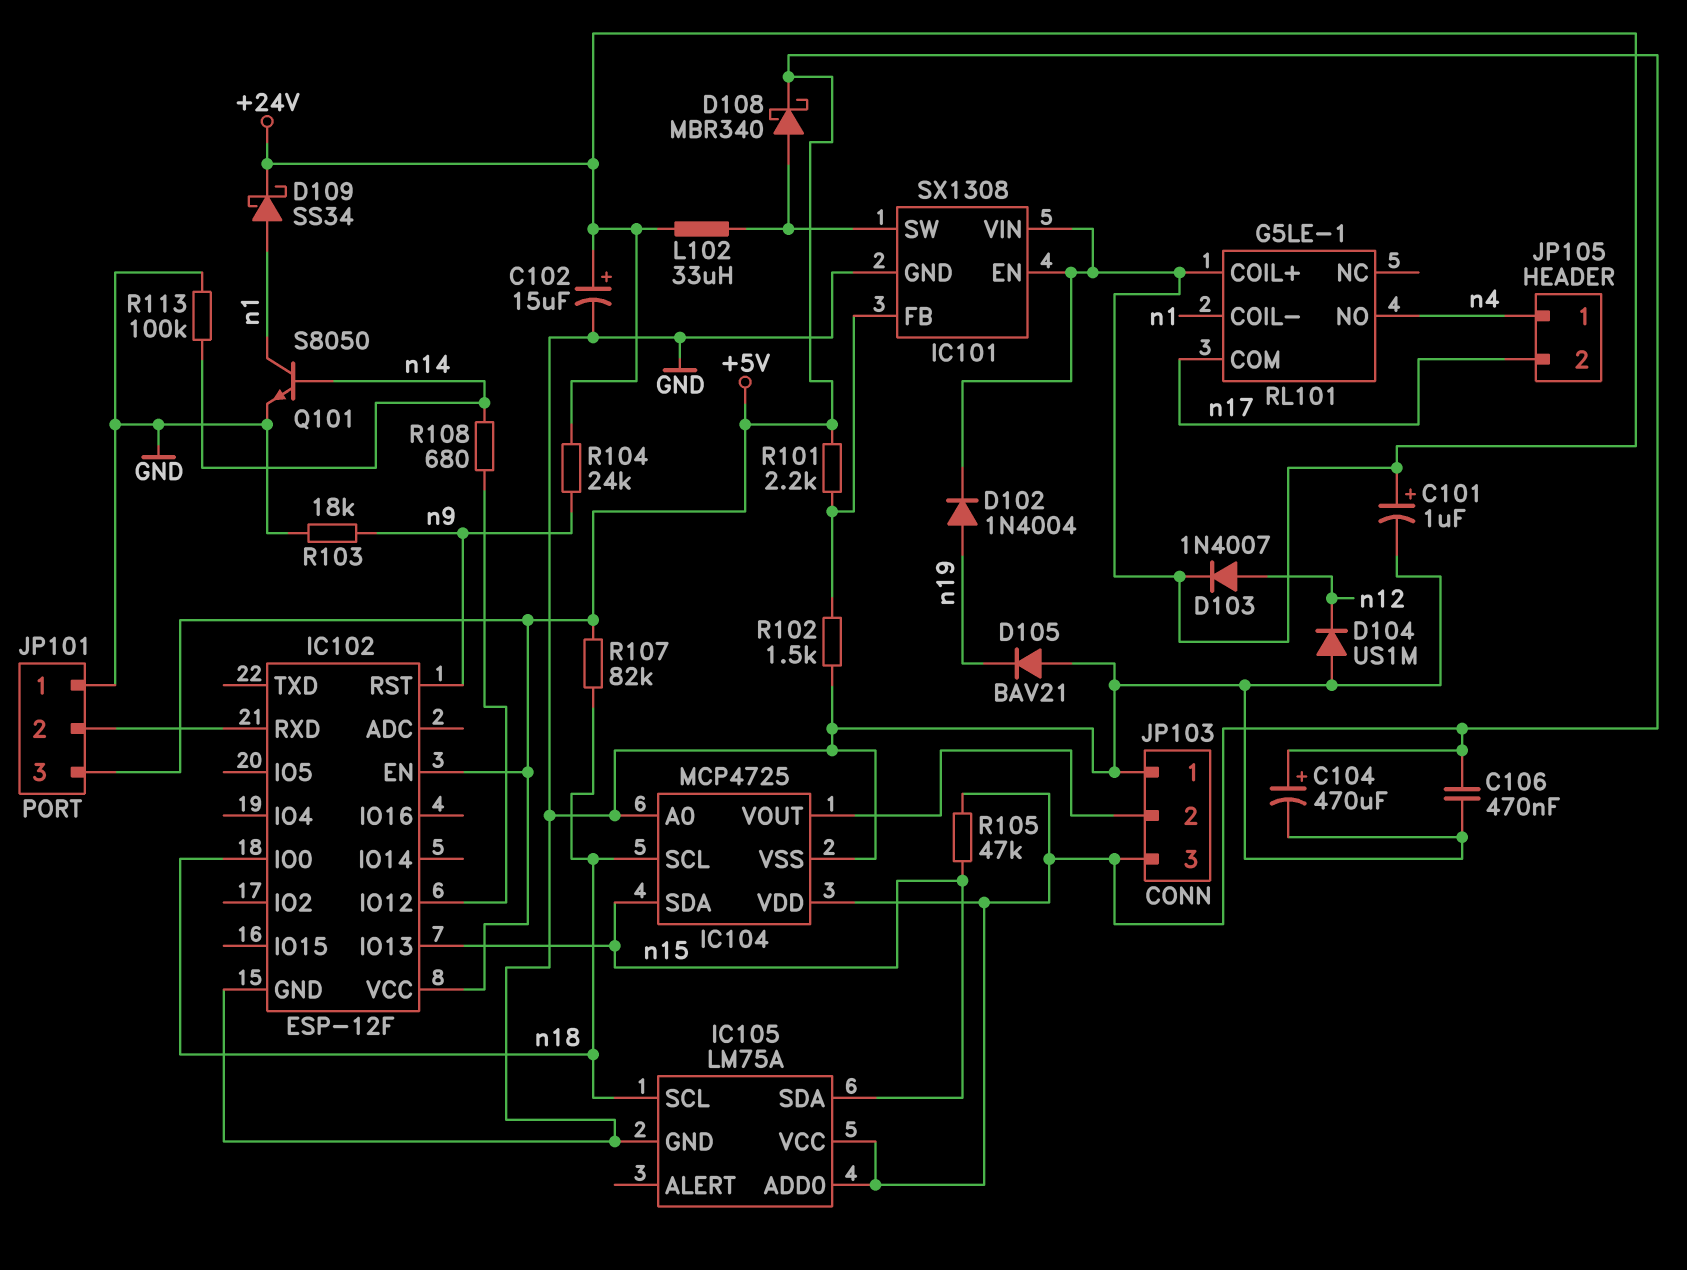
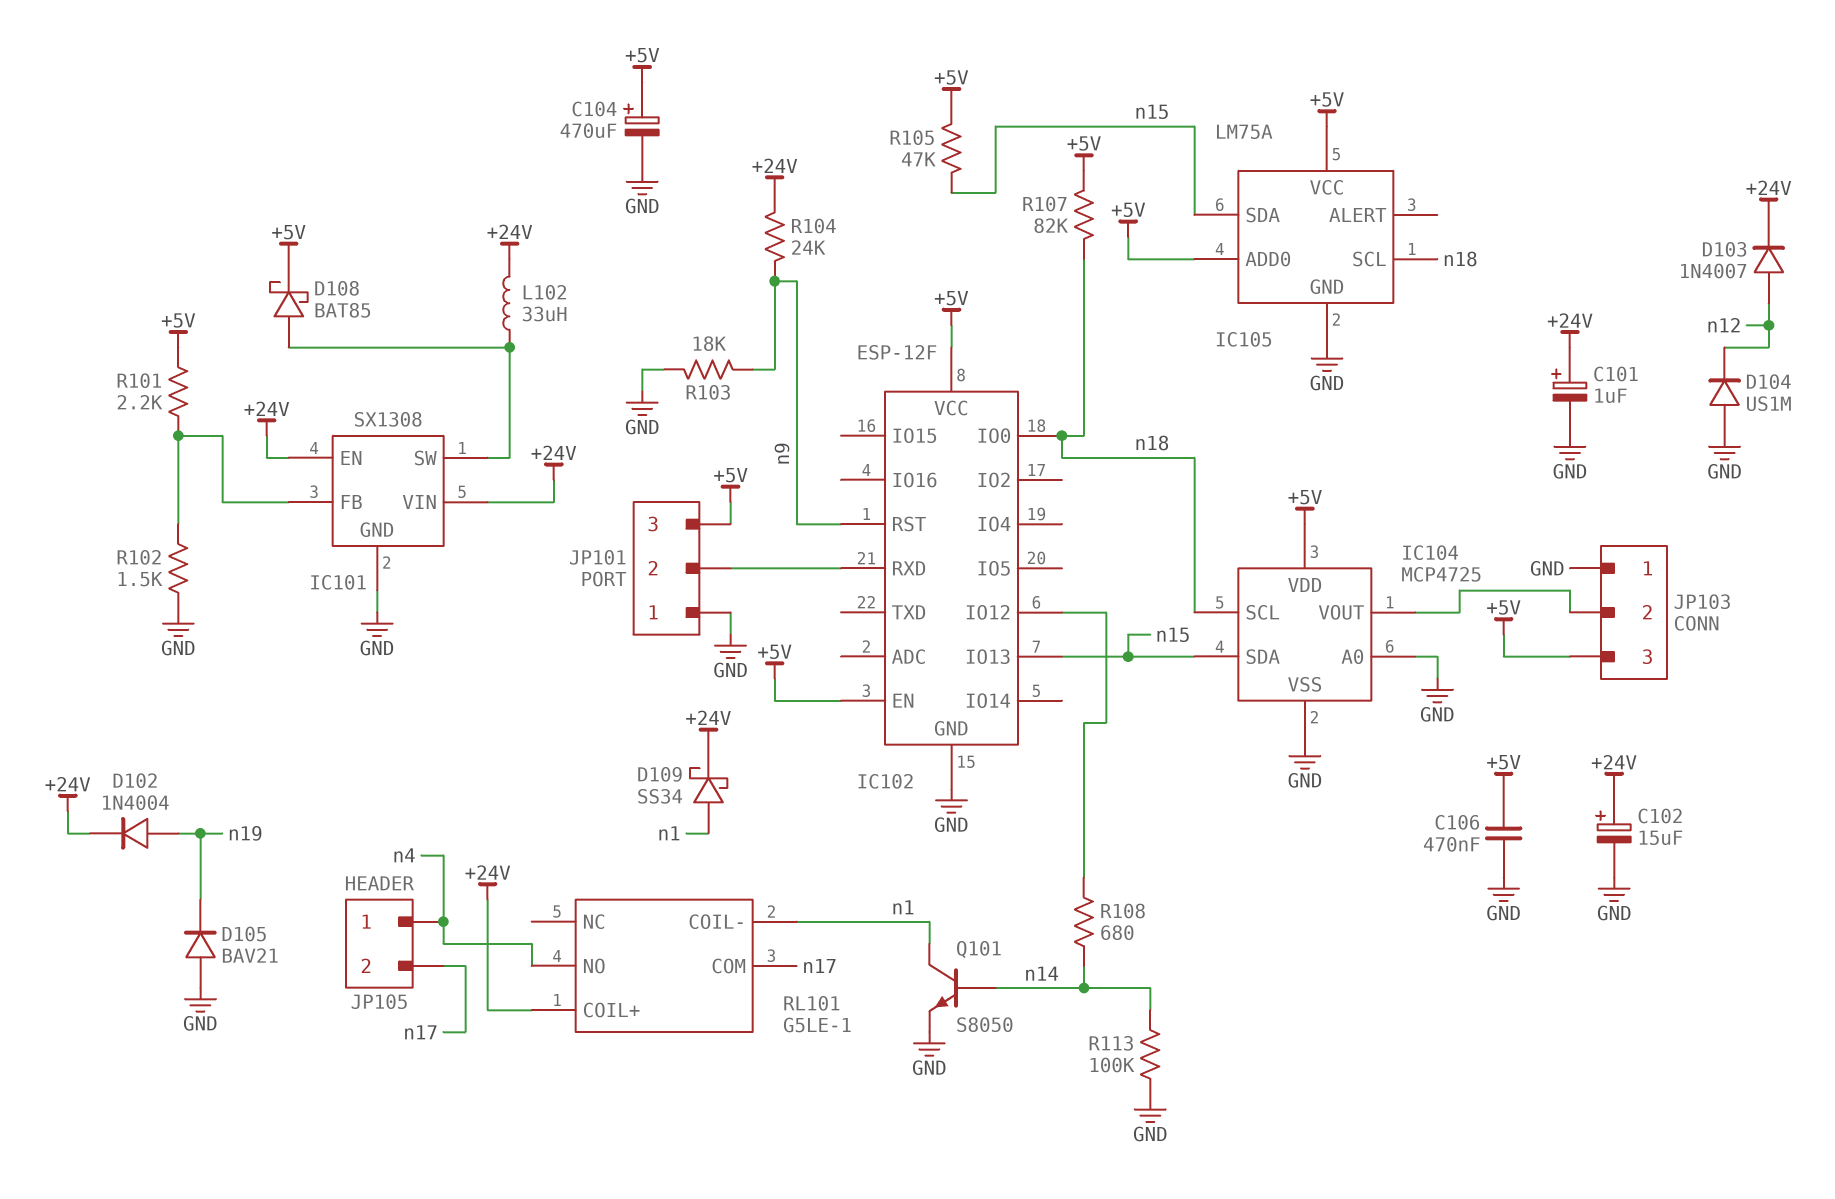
D108: schottky MBR340 (A IC101/SW, K +5V) -> schottky BAT85 (A IC101/SW, K +5V)

